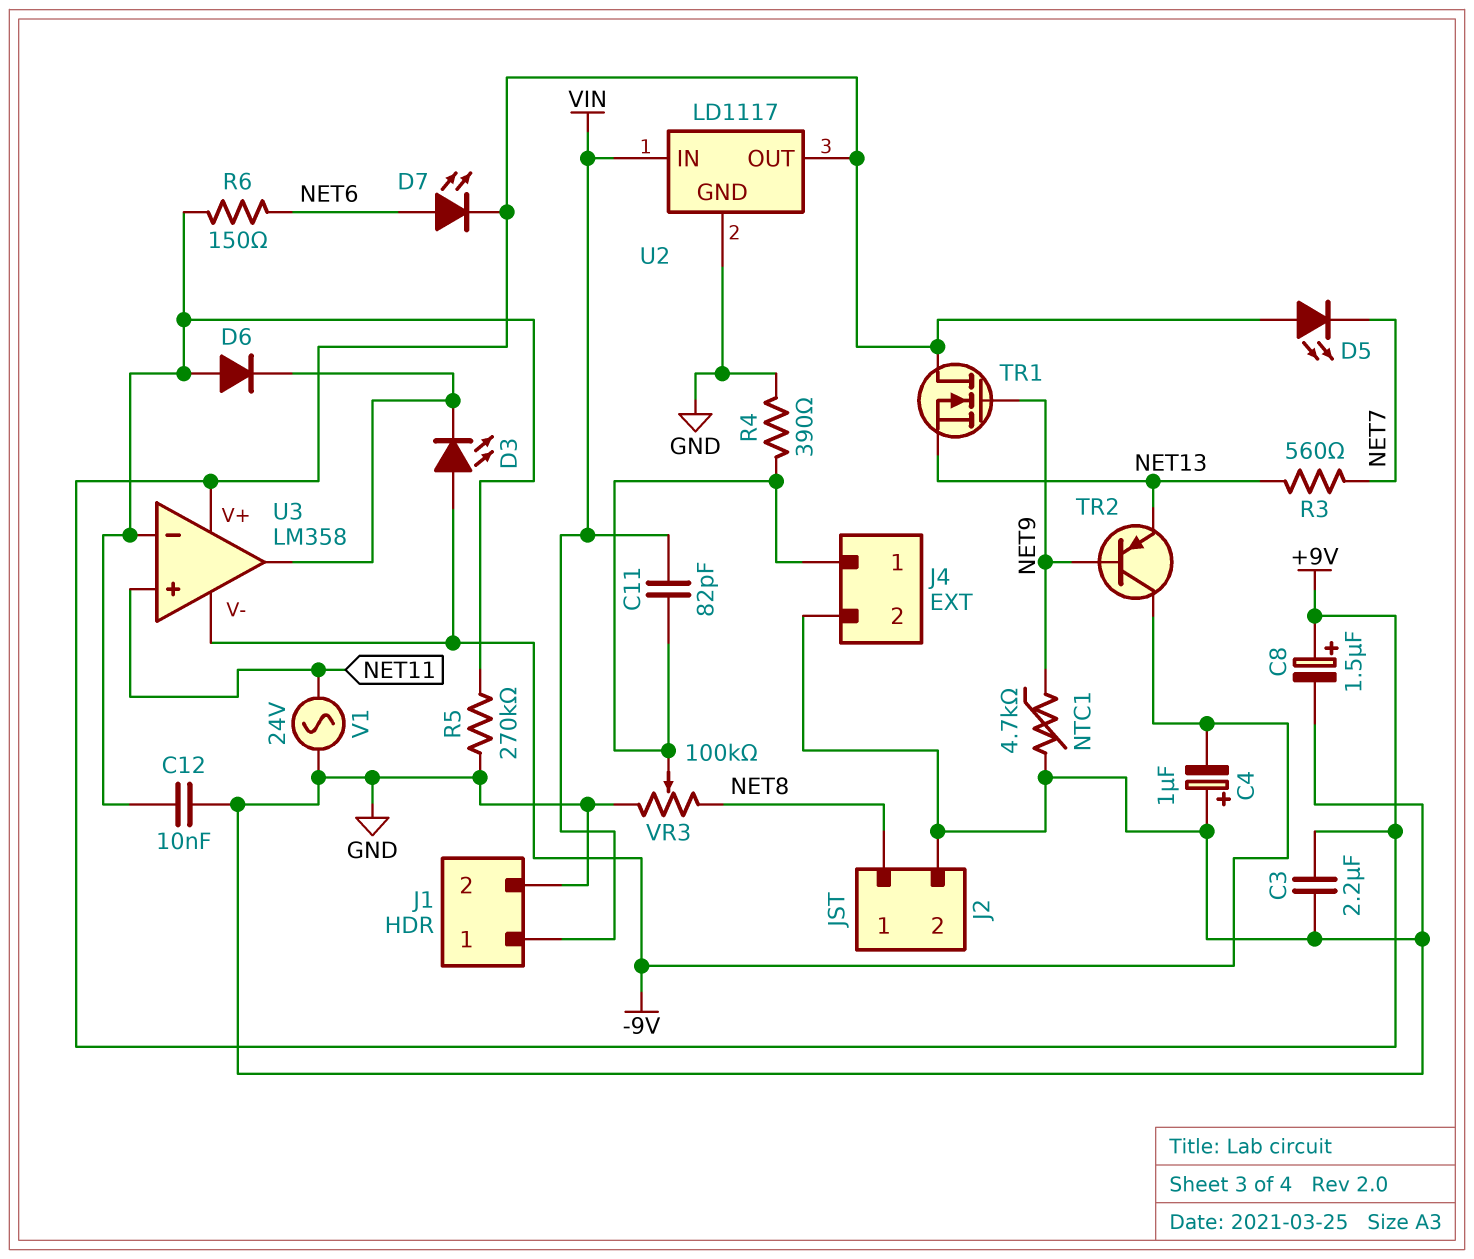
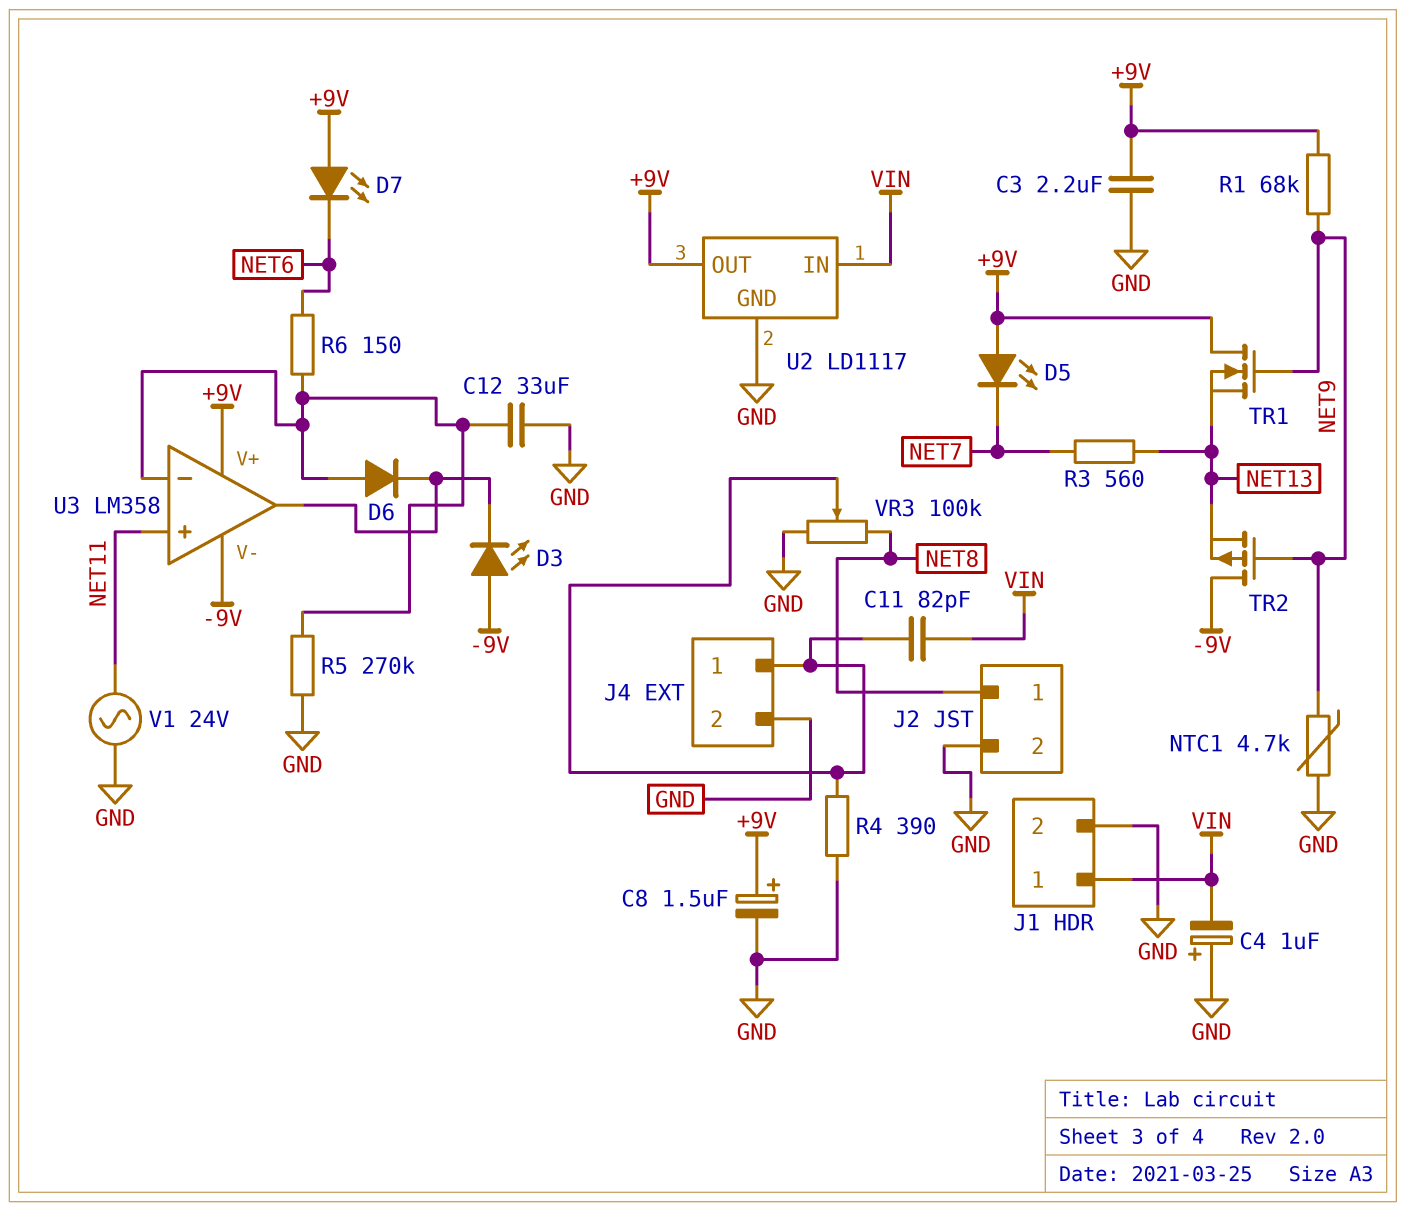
C4: 1uF (plus GND, minus -9V) -> 1uF (plus GND, minus VIN)
C12: 10nF (GND, U3/in-) -> 33uF (GND, U3/in-)
D7: LED (A NET6, K +9V) -> LED (A +9V, K NET6)
R1: none -> 68k (+9V, NET9)
TR2: PNP (B NET9, C -9V, E NET13) -> PMOS (G NET9, D -9V, S NET13)

